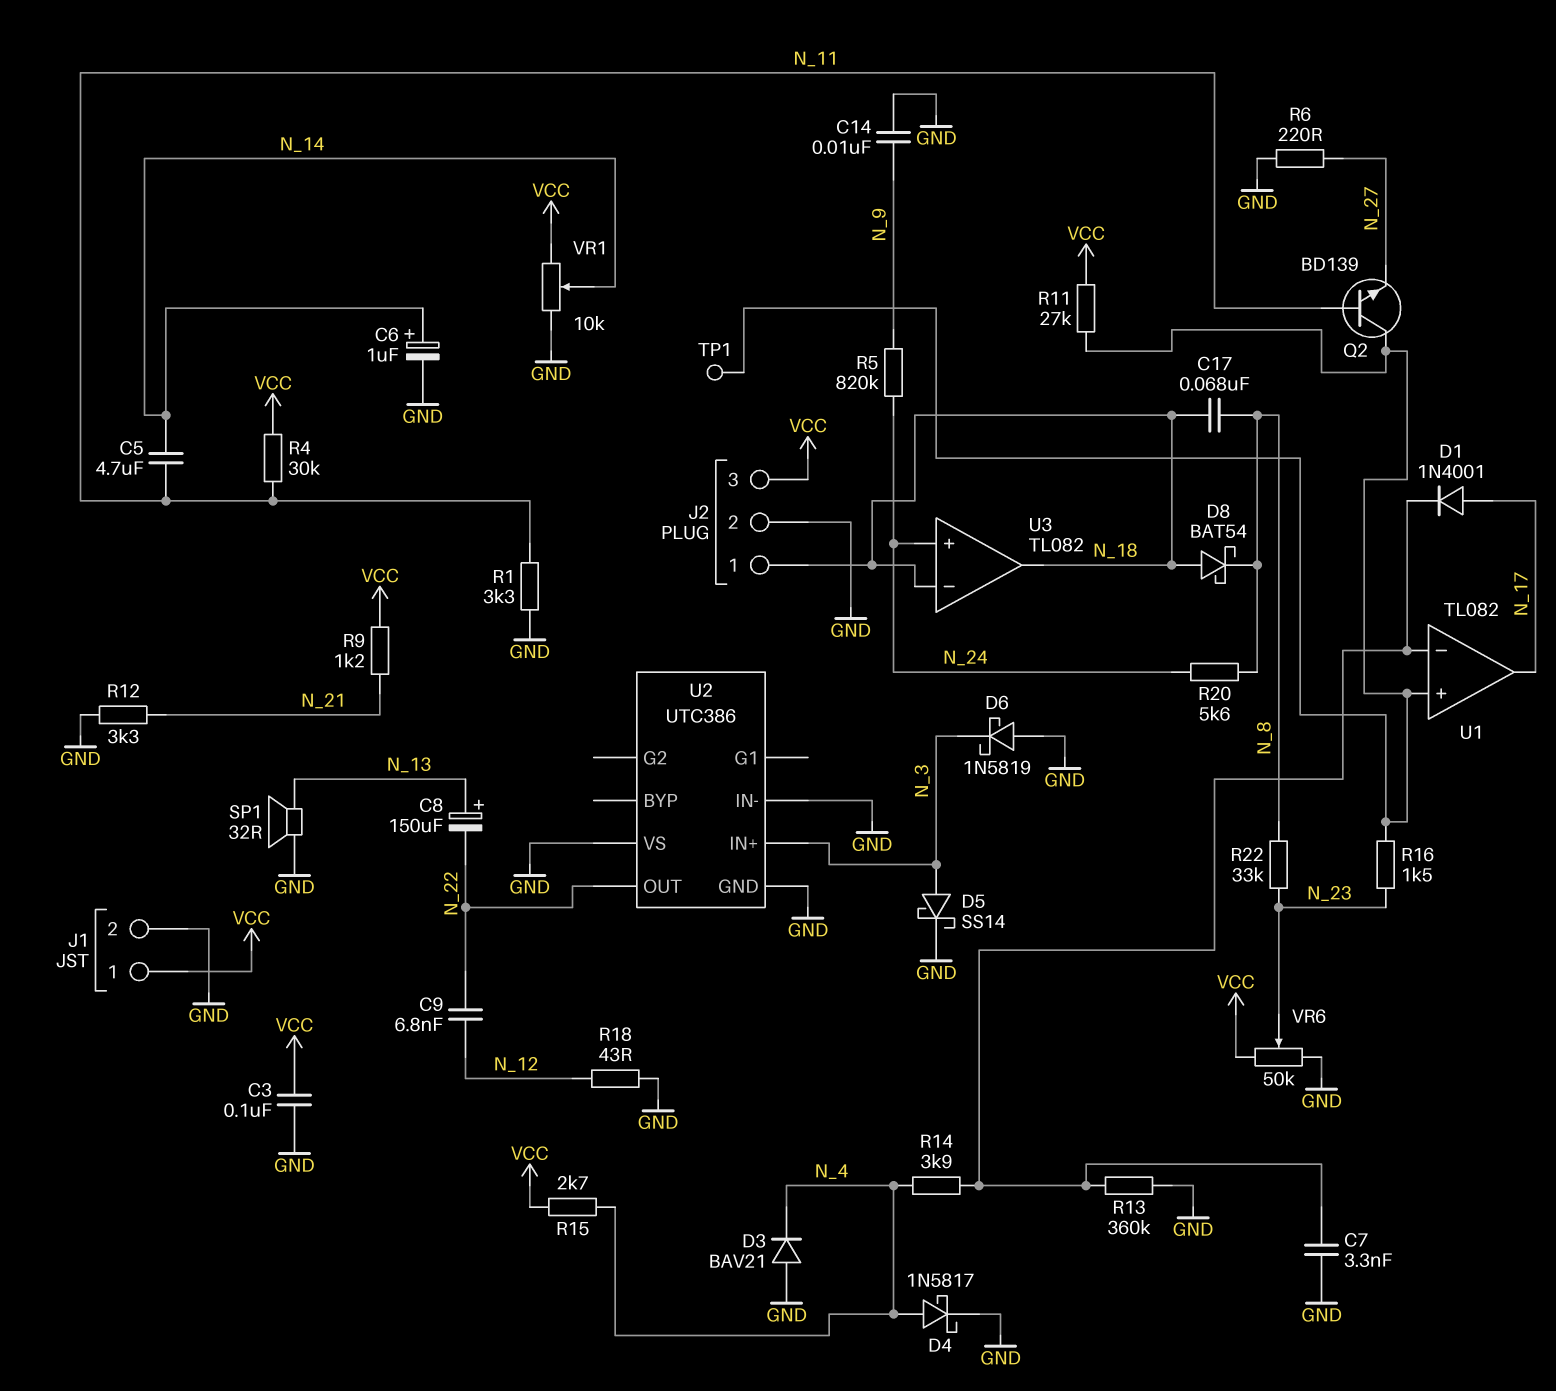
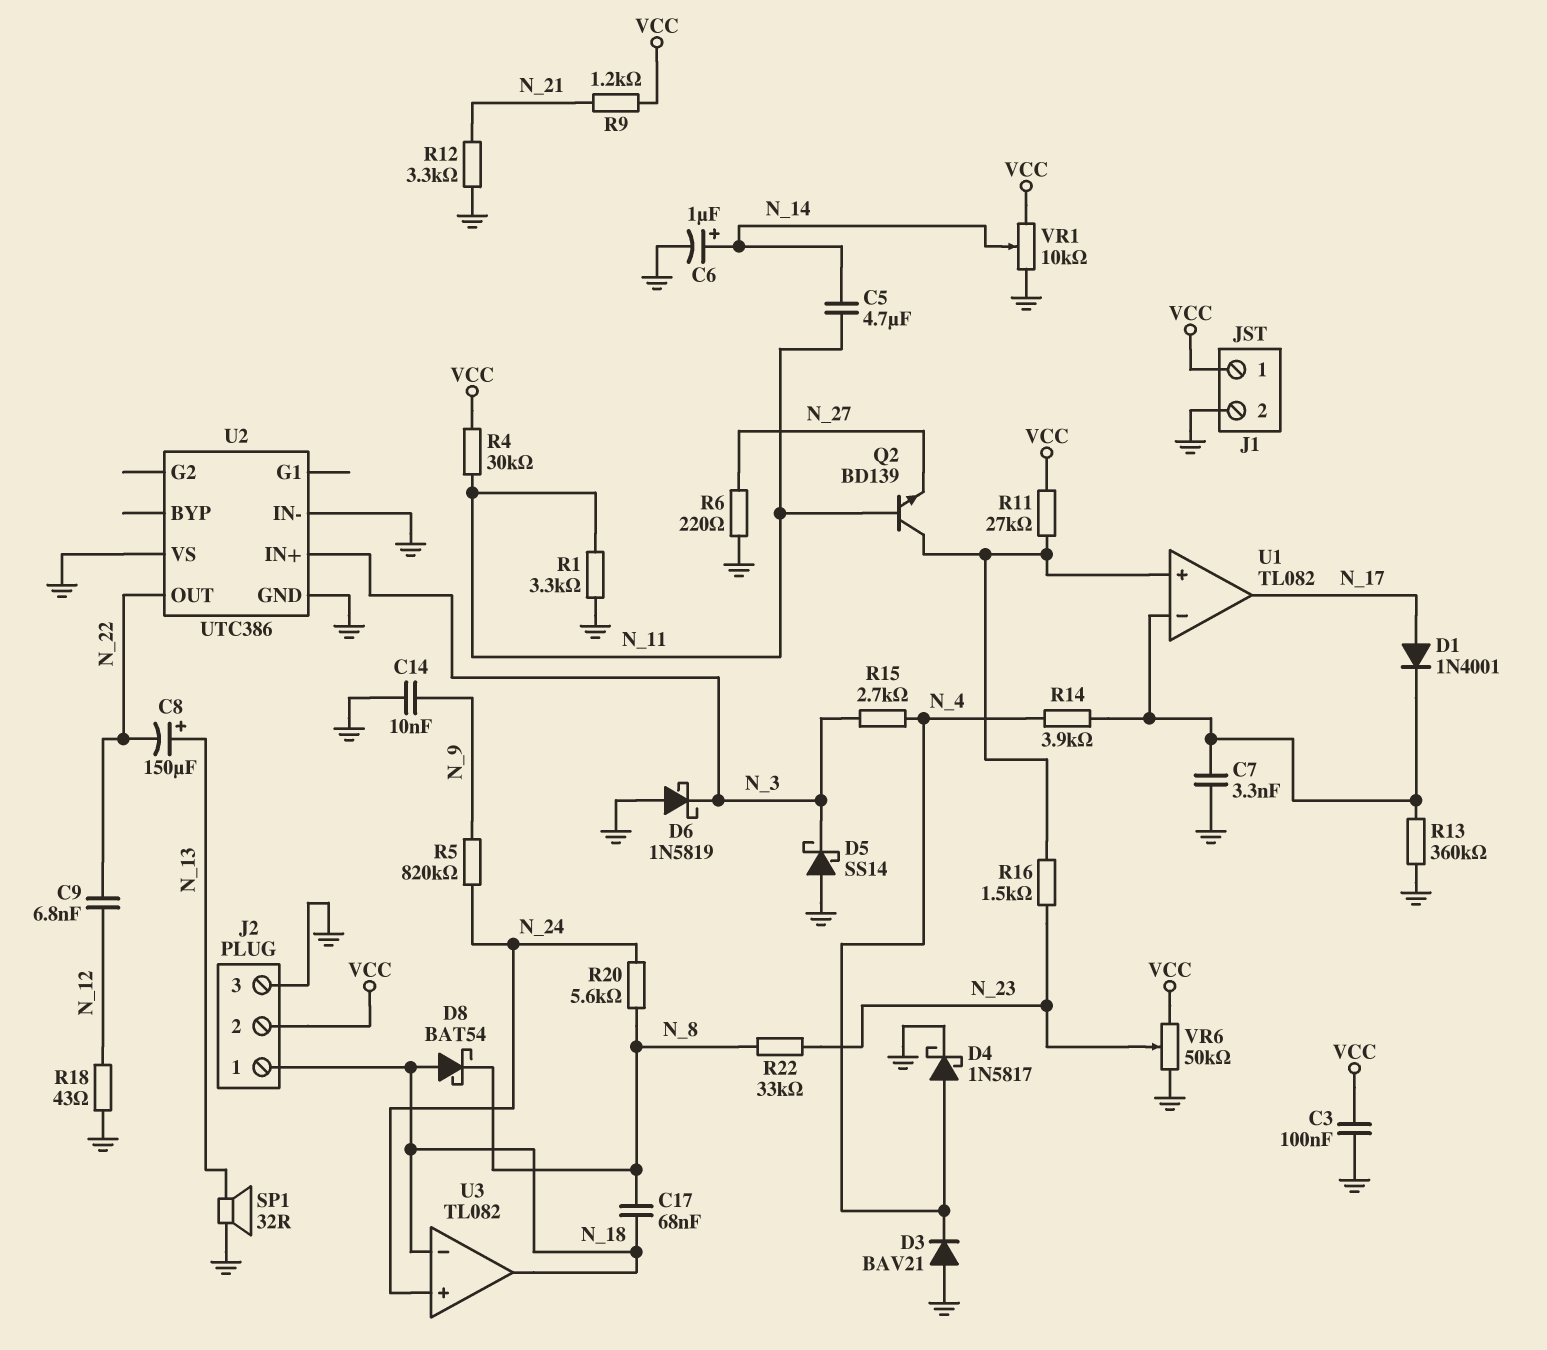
D5: schottky SS14 (A N_3, K GND) -> schottky SS14 (A GND, K N_3)
J2 pin 2: GND -> VCC
J2 pin 3: VCC -> GND
R15: 2.7k (N_4, VCC) -> 2.7k (N_3, N_4)
TP1: test point (U1/in+) -> none

